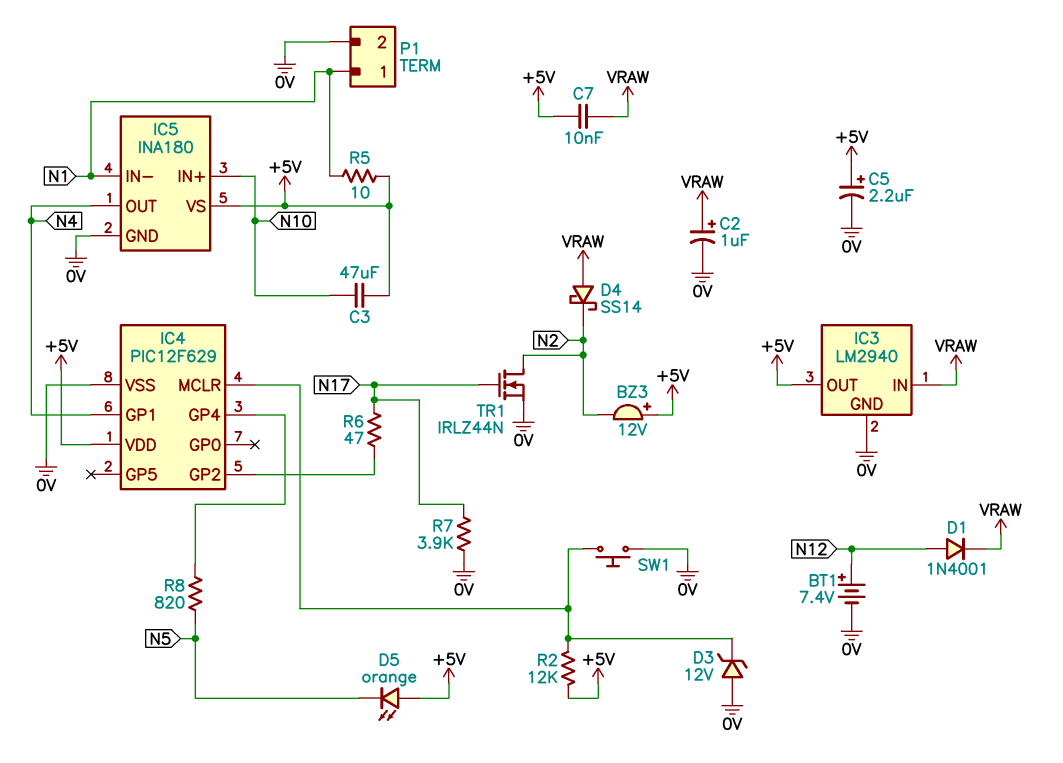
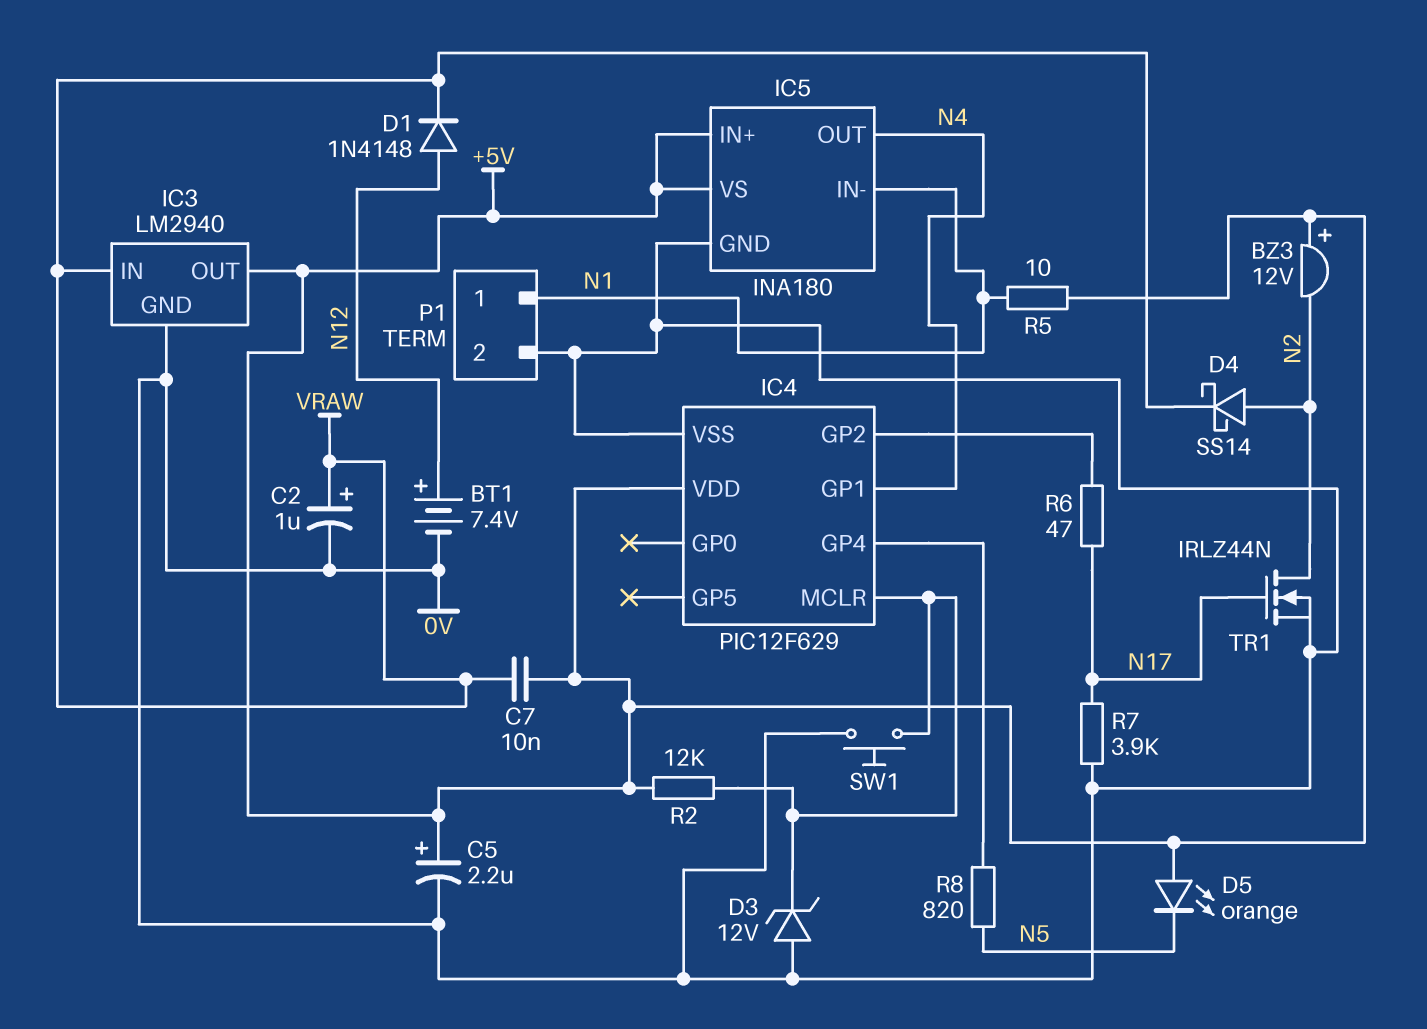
C3: 47uF (+5V, N10) -> none
D1: diode 1N4001 (A N12, K VRAW) -> diode 1N4148 (A N12, K VRAW)
D4: schottky SS14 (A VRAW, K N2) -> schottky SS14 (A N2, K VRAW)
IC5 pin IN+: N10 -> +5V

